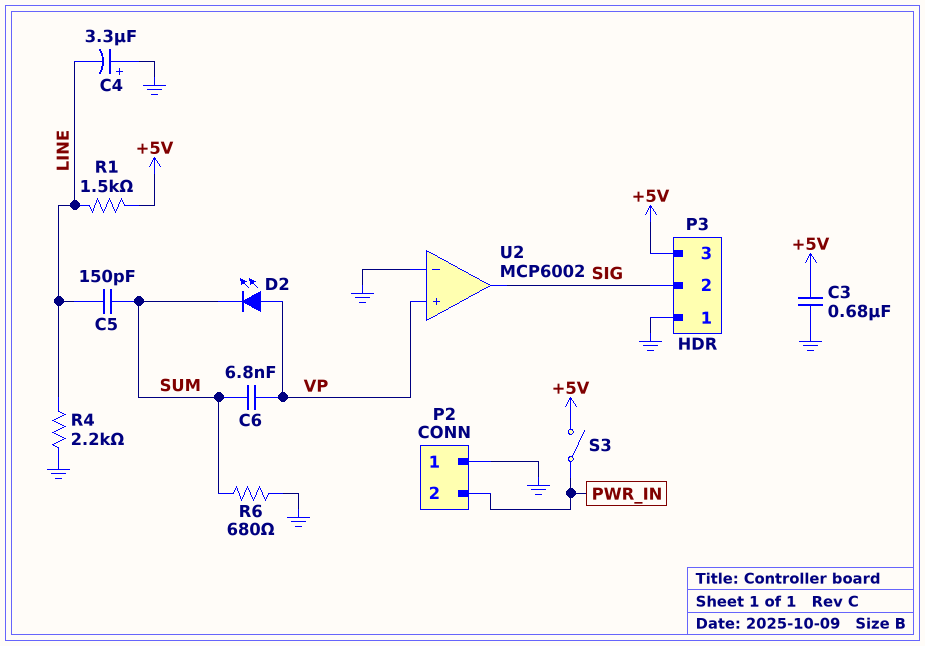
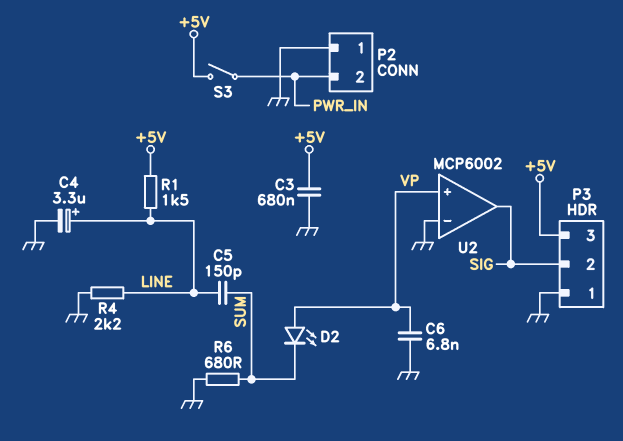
C4: 3.3uF (plus GND, minus LINE) -> 3.3uF (plus LINE, minus GND)
C6: 6.8nF (SUM, VP) -> 6.8nF (GND, VP)

